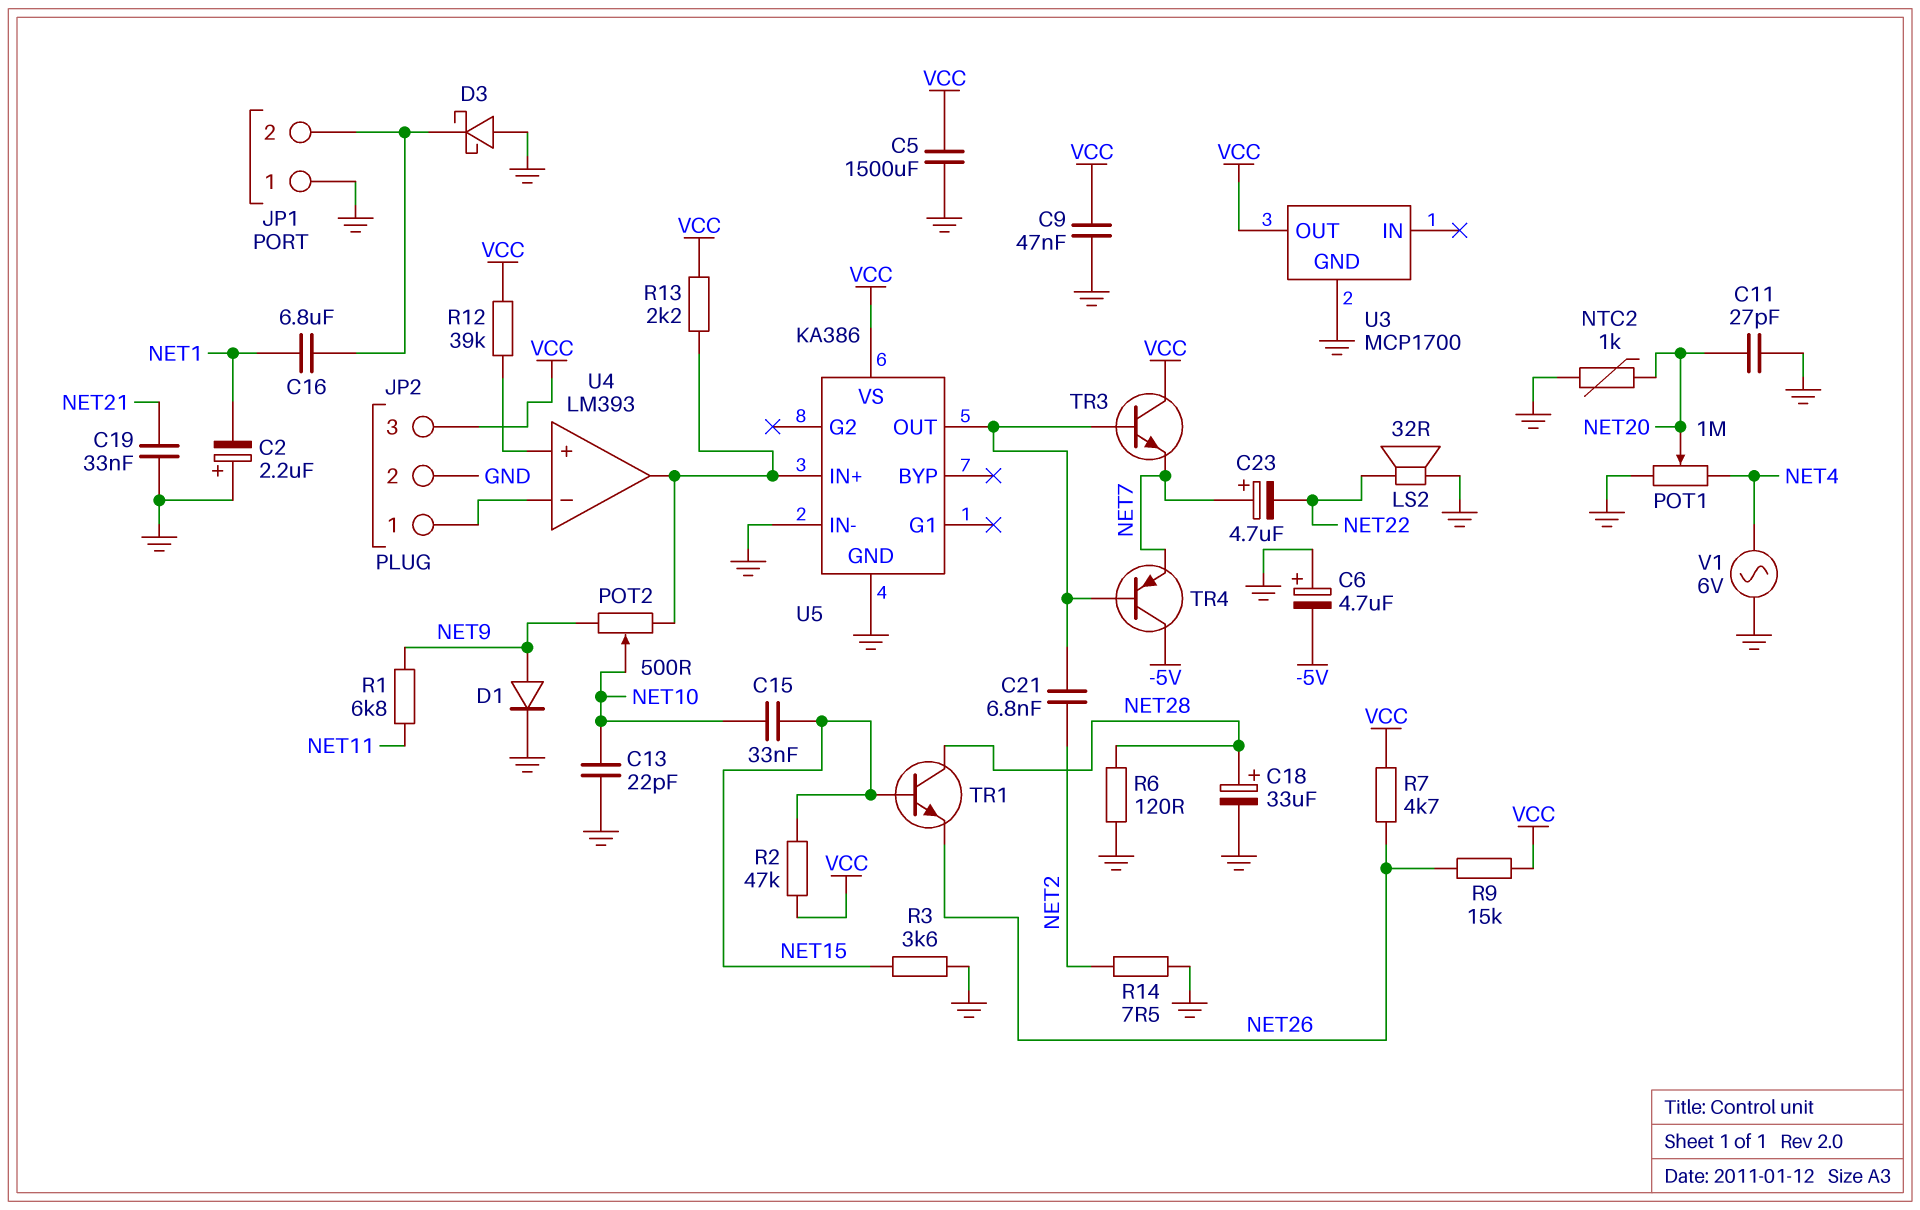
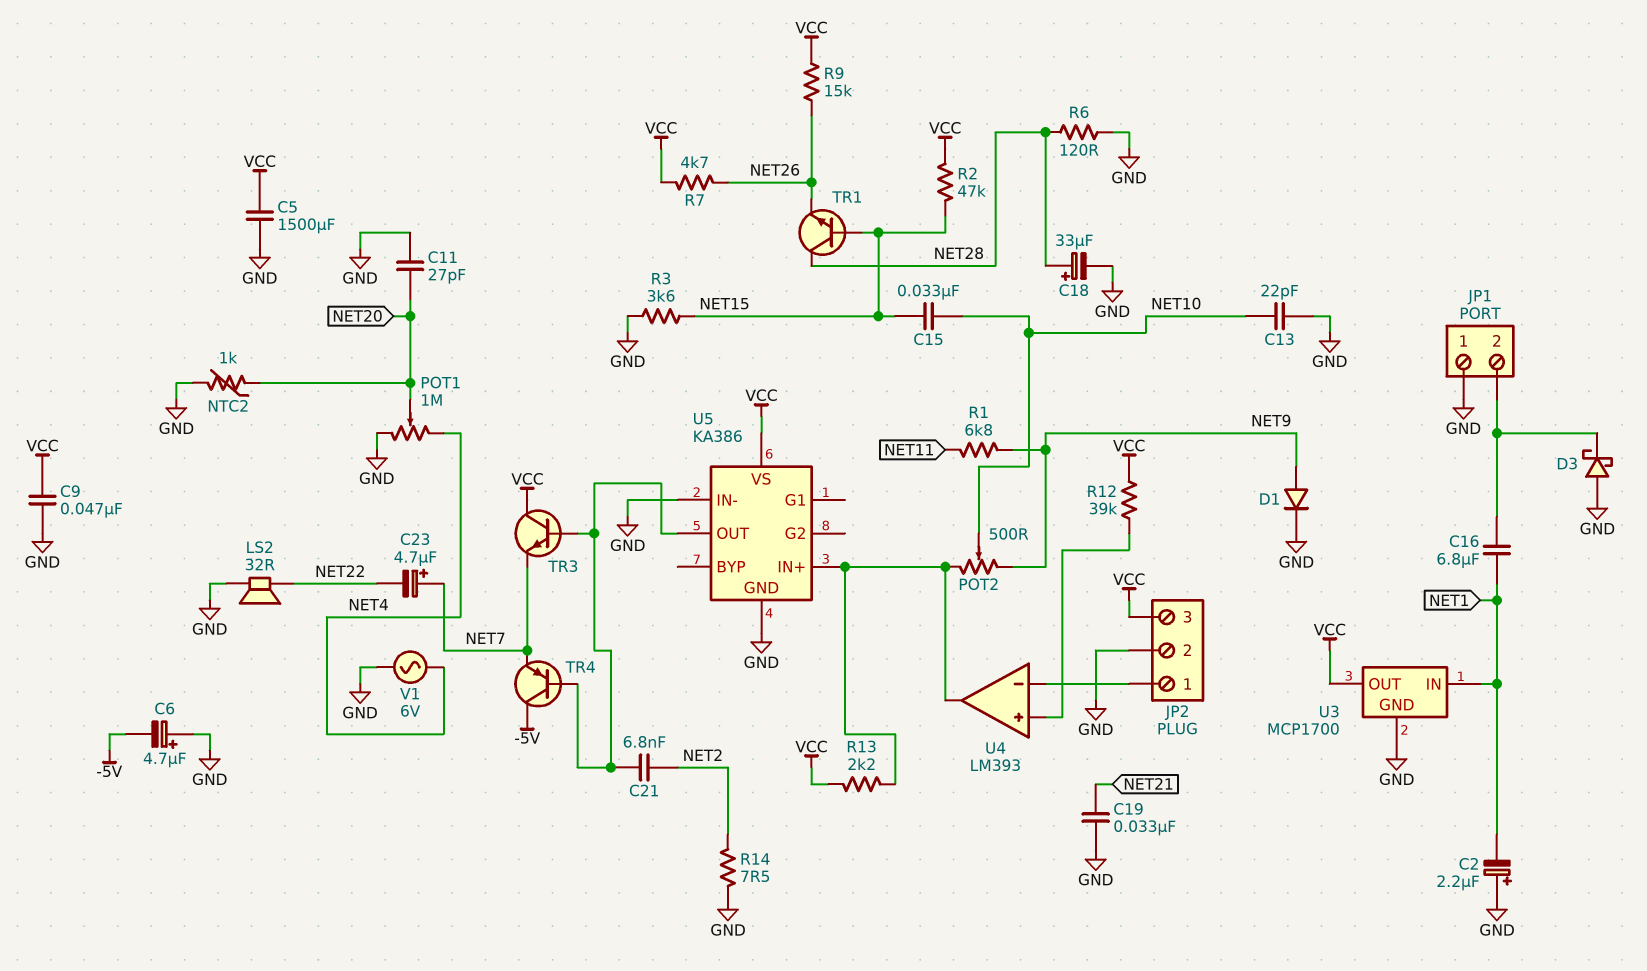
U3 pin IN: none -> NET1

